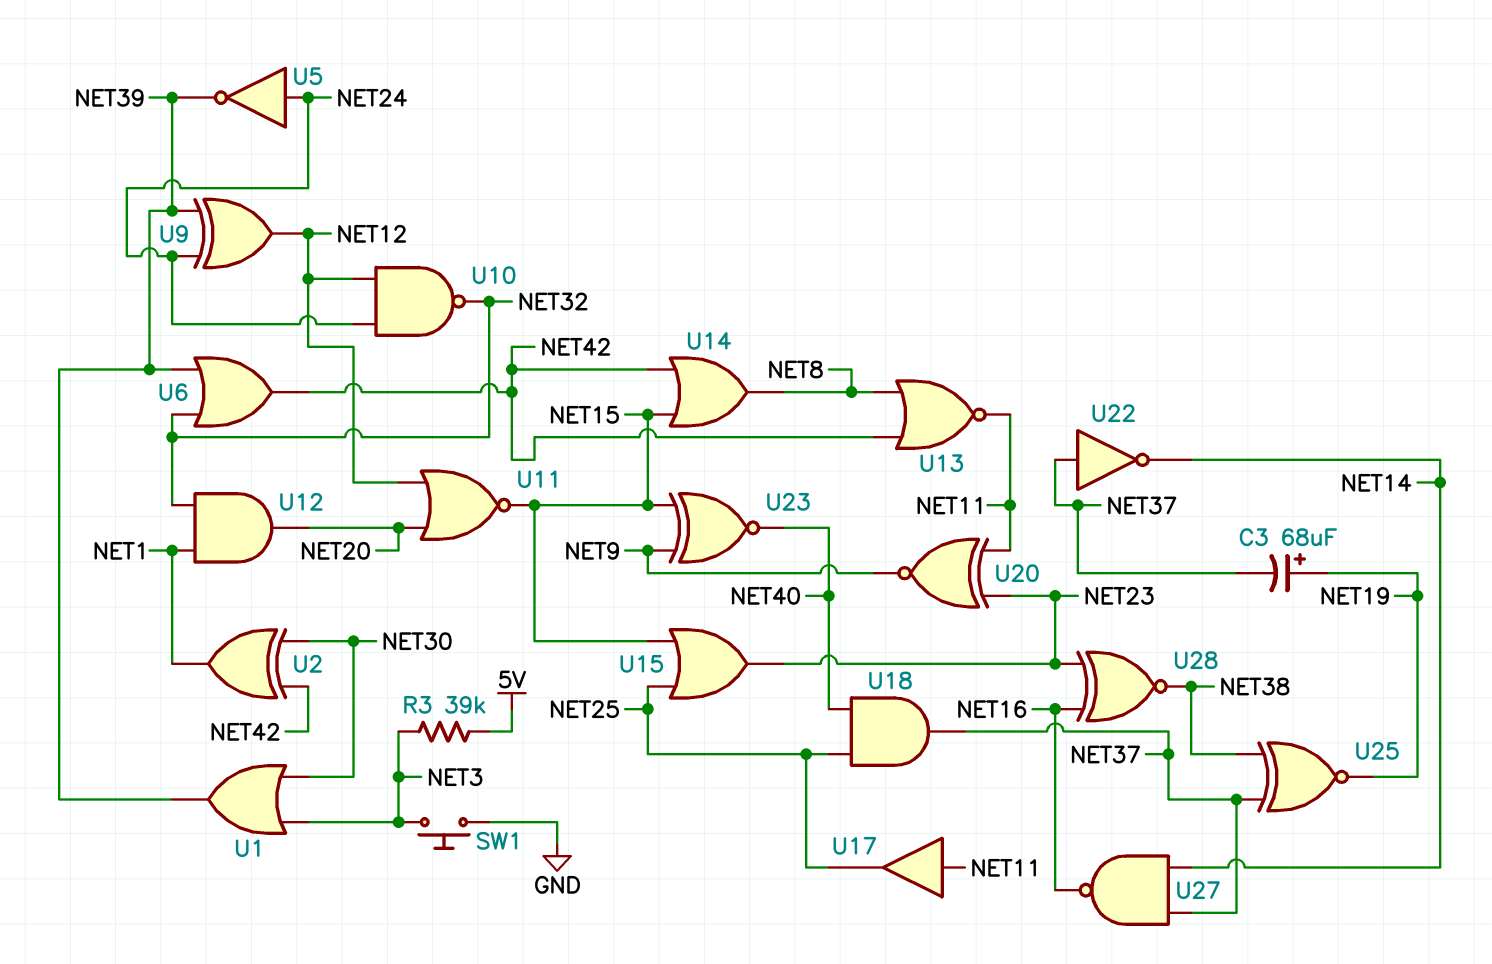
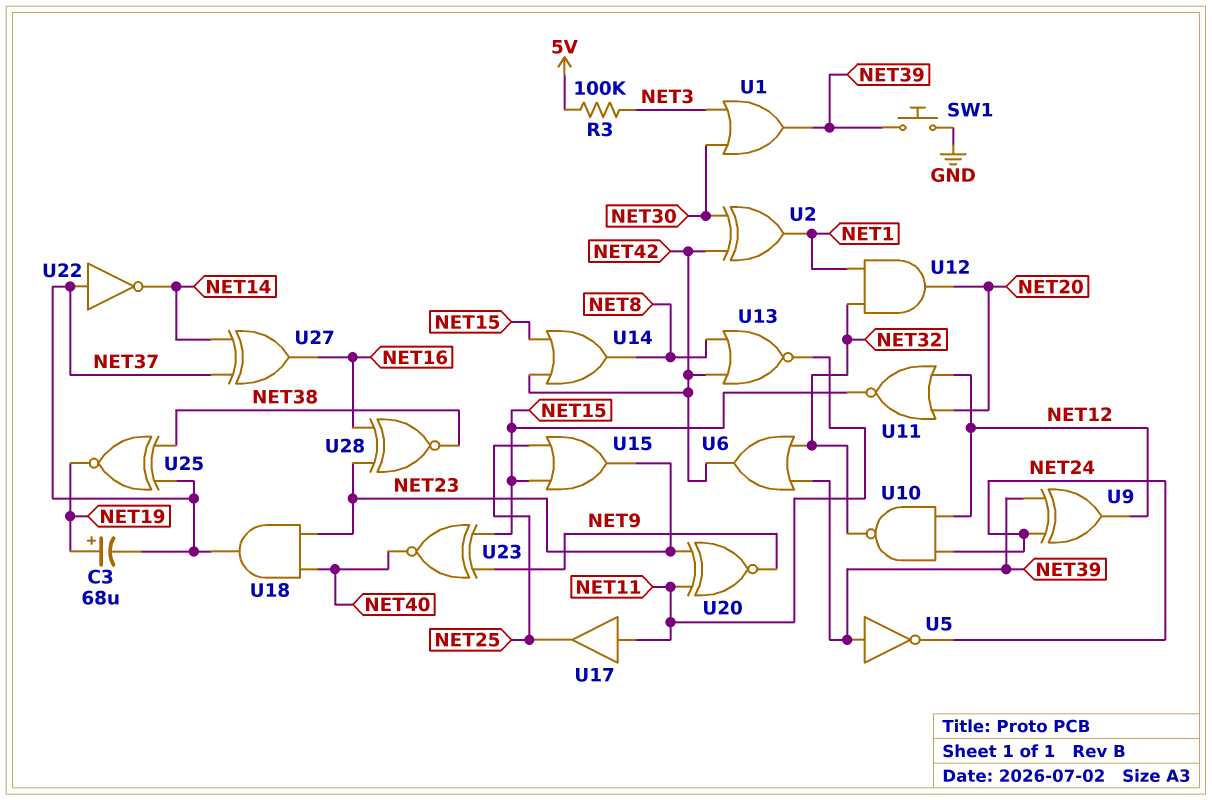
R3: 39k (5V, NET3) -> 100k (5V, NET3)
SW1: button (GND, NET3) -> button (GND, NET39)
U5: NOT (in NET24, out NET39) -> NOT (in NET39, out NET24)
U18: AND (in NET25, in NET40, out NET37) -> AND (in NET23, in NET40, out NET37)
U27: NAND (in NET14, in NET37, out NET16) -> XOR (in NET14, in NET37, out NET16)

